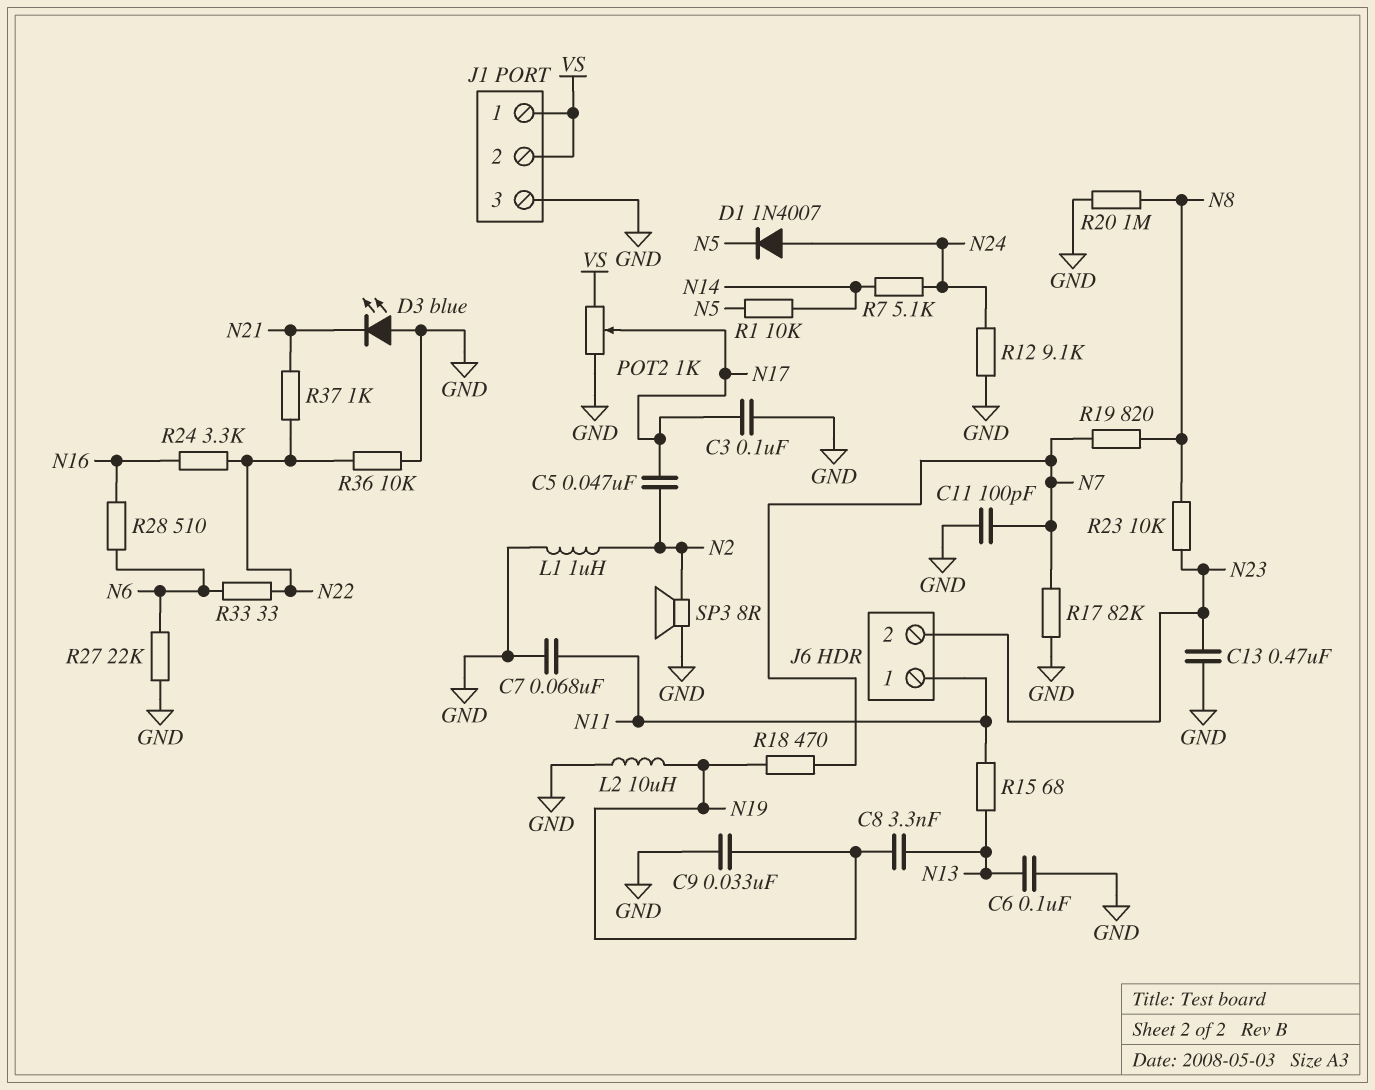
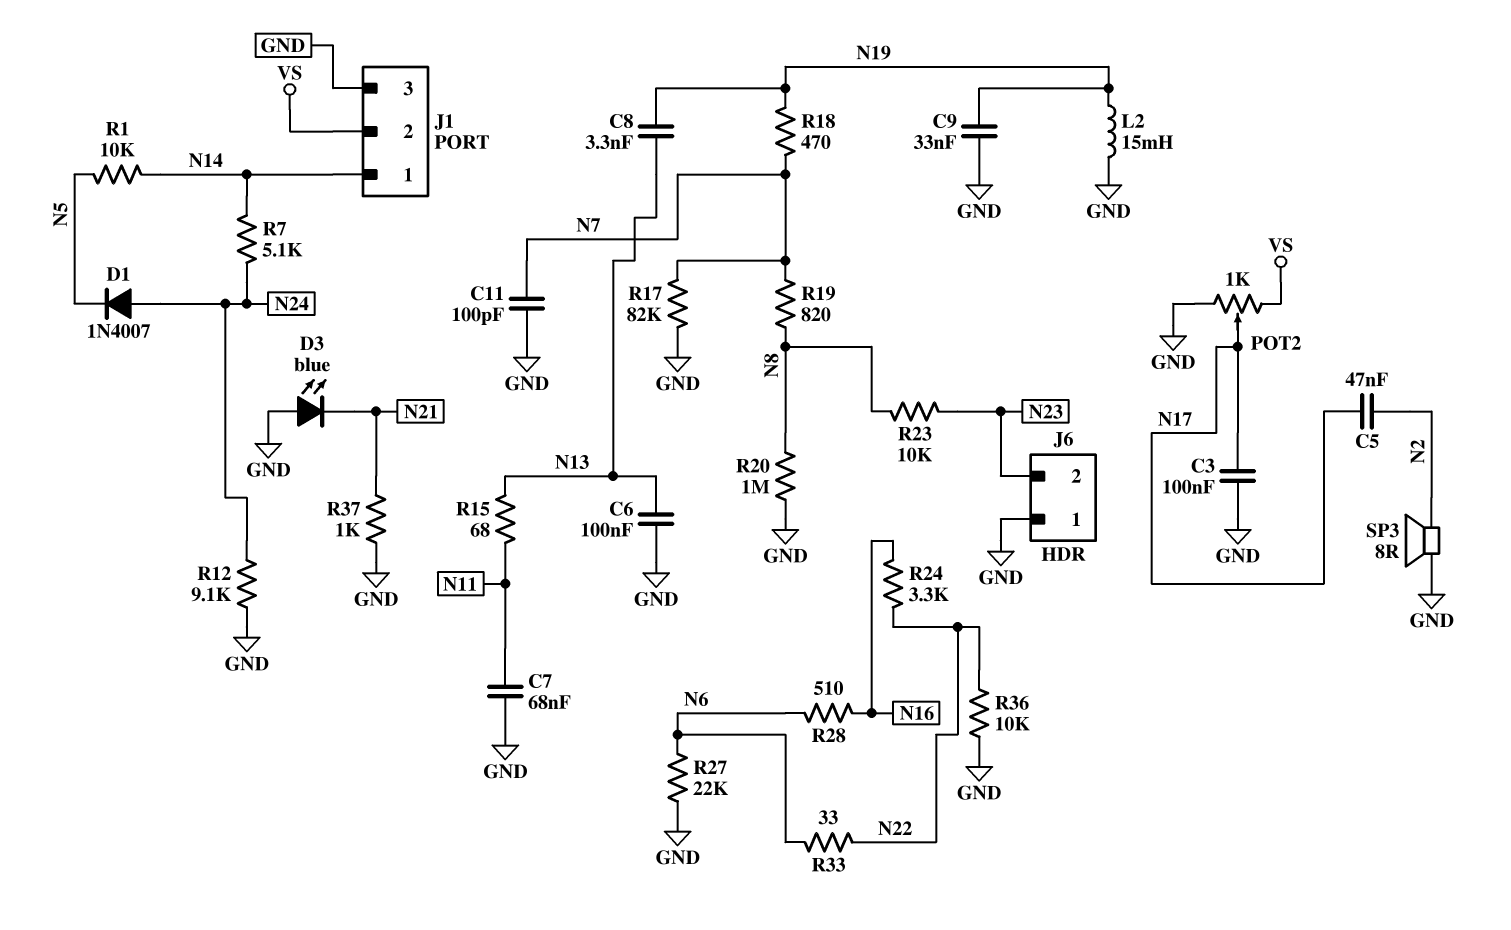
C13: 470nF (GND, N23) -> none
J1 pin 1: VS -> N14
J6 pin 1: N11 -> GND
L1: 1uH (GND, N2) -> none
L2: 10uH (GND, N19) -> 15mH (GND, N19)
R37: 1k (N21, N22) -> 1k (GND, N21)

